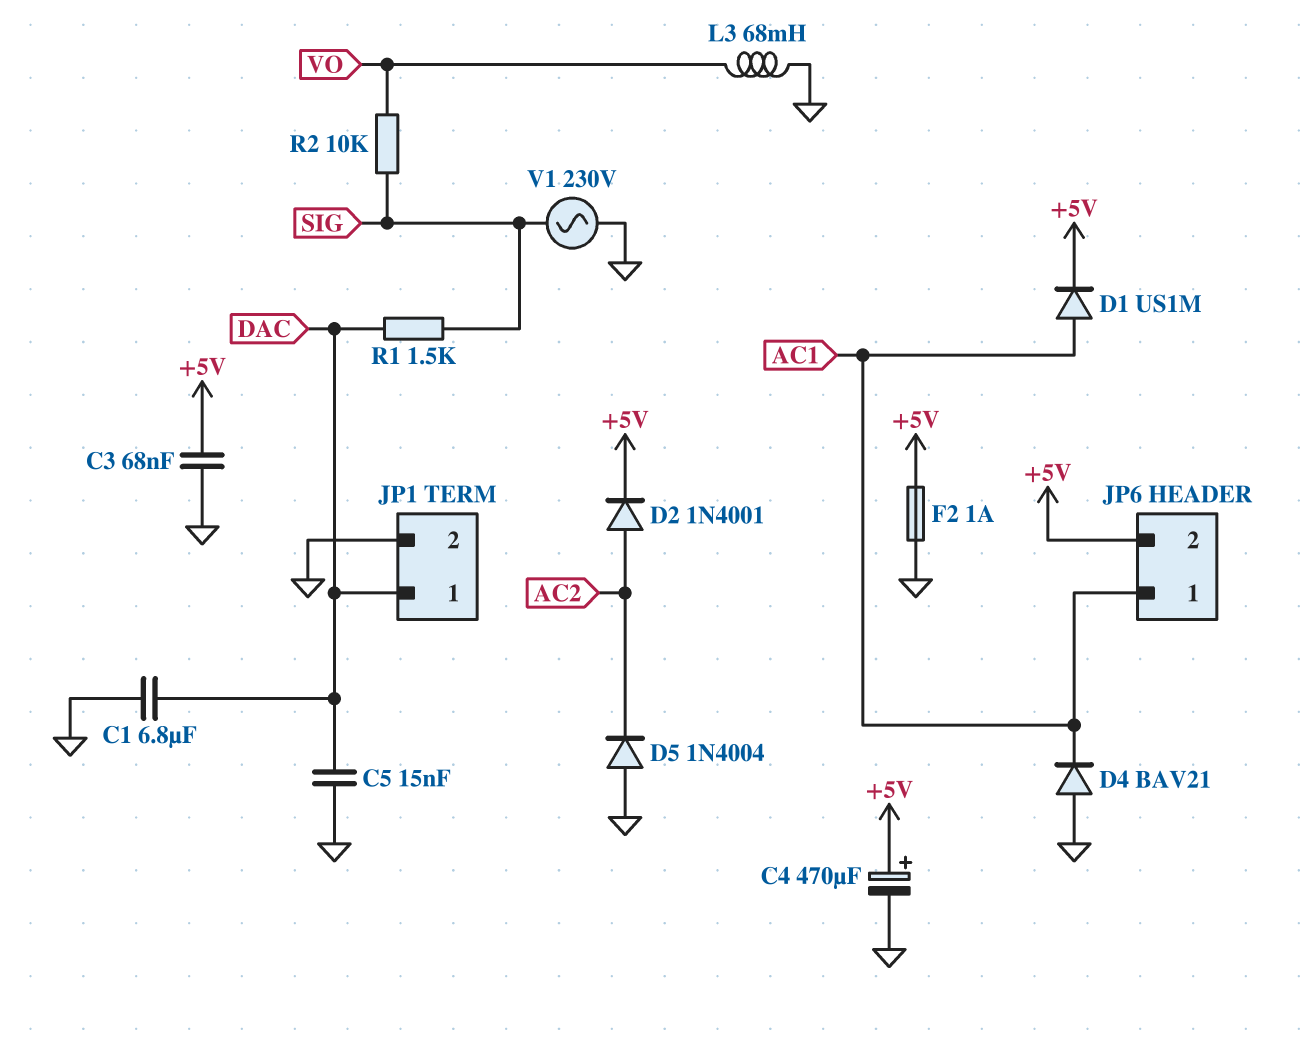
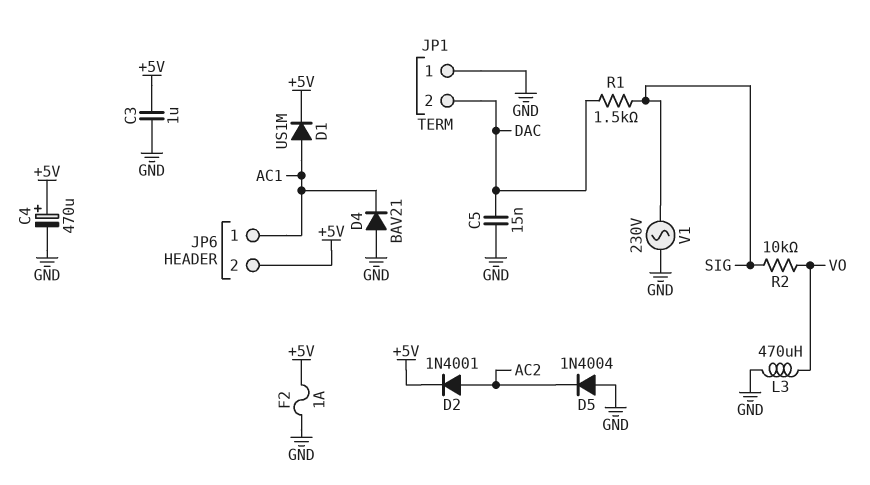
C1: 6.8uF (DAC, GND) -> none
C3: 68nF (+5V, GND) -> 1uF (+5V, GND)
JP1 pin 1: DAC -> GND
JP1 pin 2: GND -> DAC
L3: 68mH (GND, VO) -> 470uH (GND, VO)

